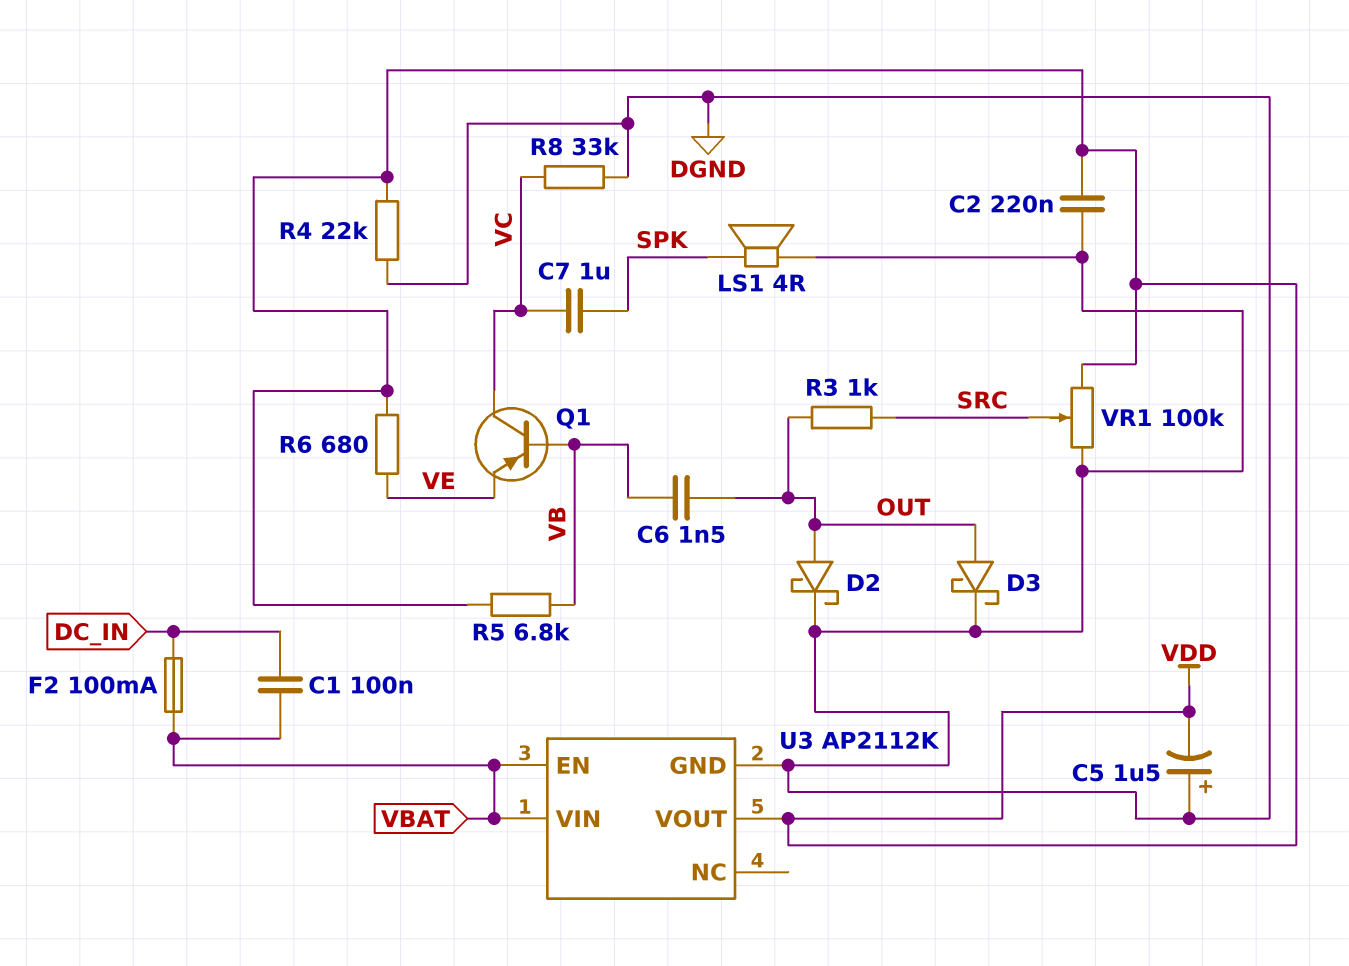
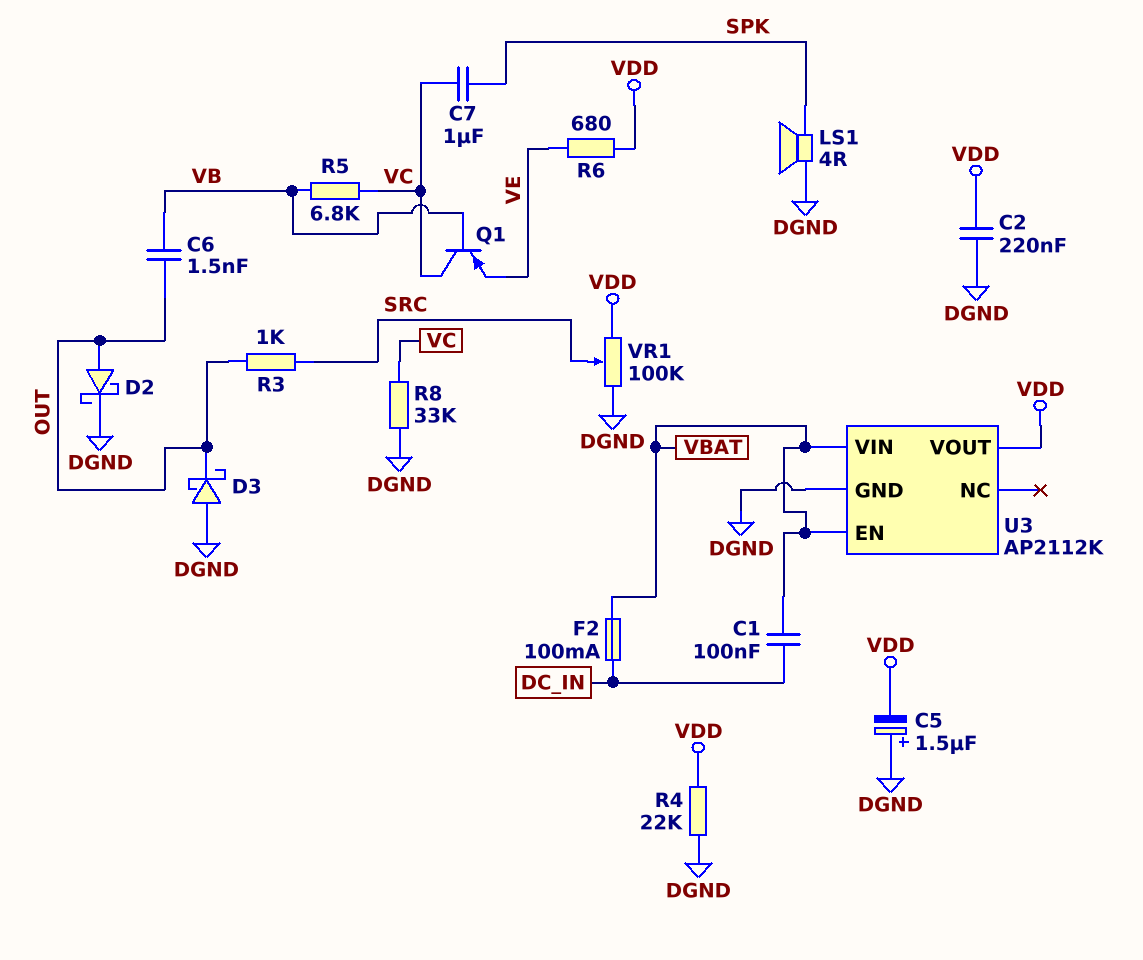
D3: schottky (A OUT, K DGND) -> schottky (A DGND, K OUT)
R5: 6.8k (VB, VDD) -> 6.8k (VB, VC)

